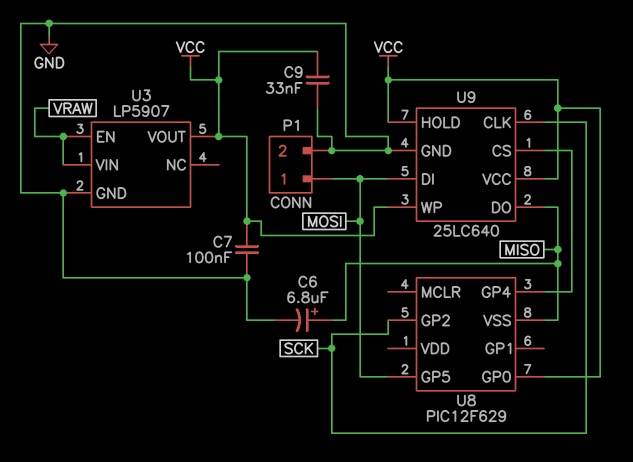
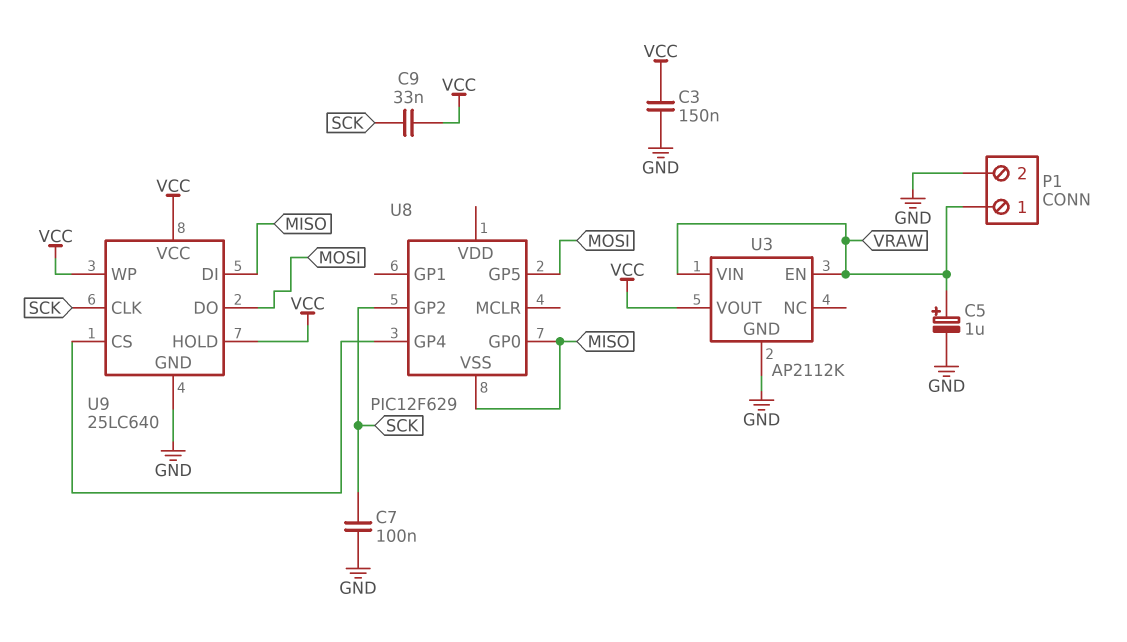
C3: none -> 150nF (GND, VCC)
C5: none -> 1uF (plus VRAW, minus GND)
C6: 6.8uF (plus MISO, minus GND) -> none
C7: 100nF (GND, VCC) -> 100nF (GND, SCK)
C9: 33nF (GND, VCC) -> 33nF (SCK, VCC)
P1 pin 1: MOSI -> VRAW
U3: LP5907 -> AP2112K
U8 pin GP0: VCC -> MISO
U9 pin DI: MOSI -> MISO
U9 pin DO: MISO -> MOSI

